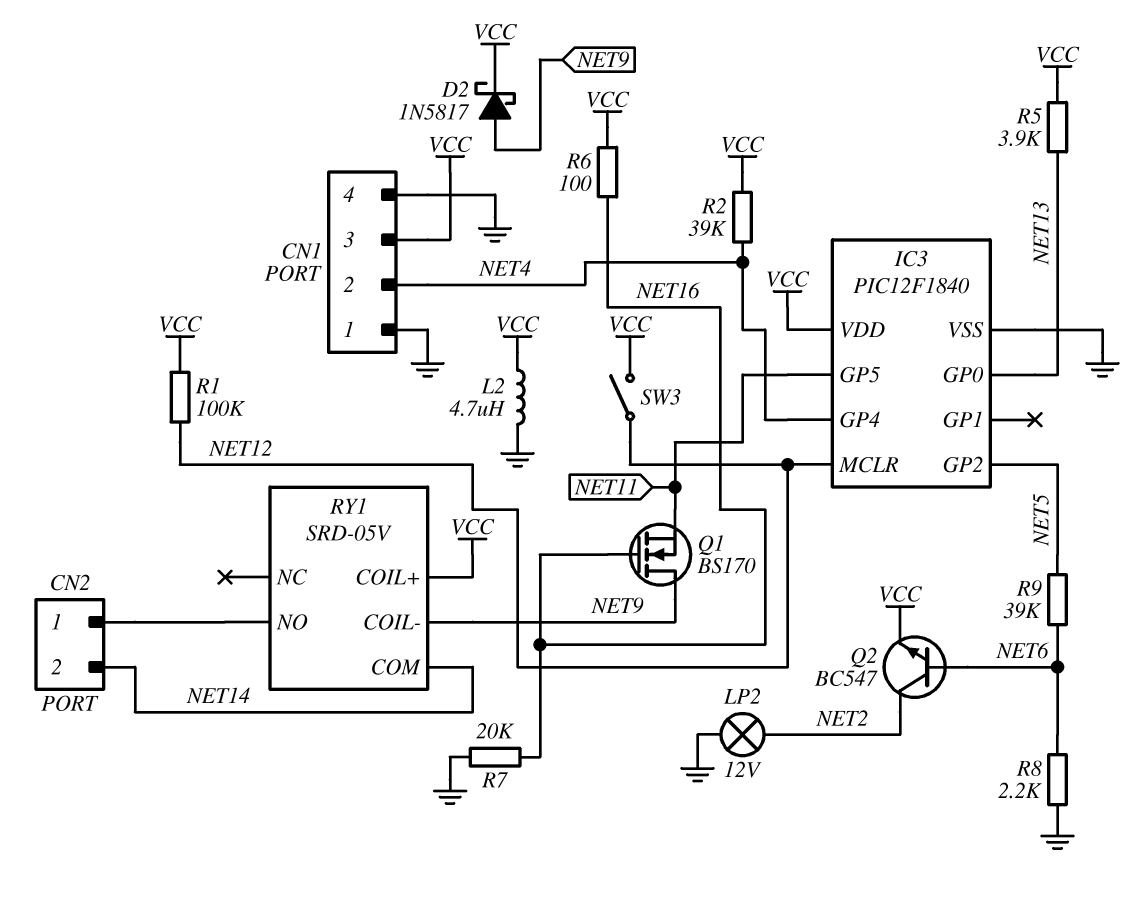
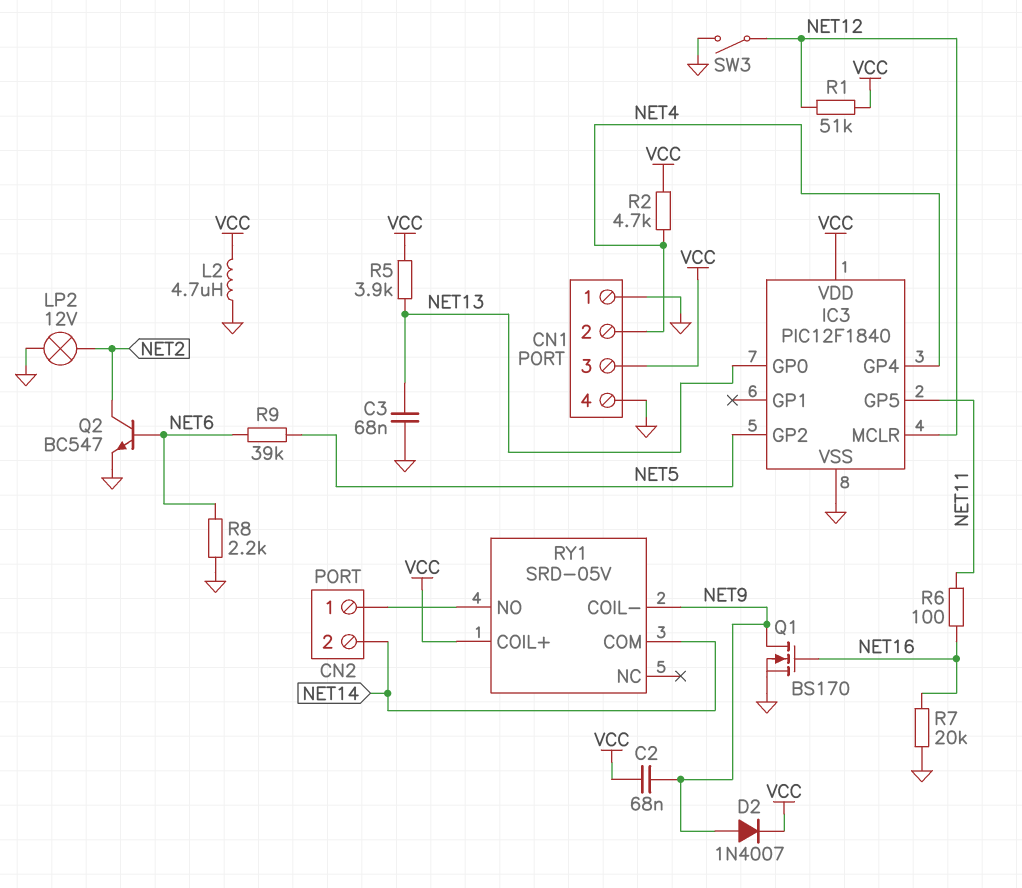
C2: none -> 68nF (NET9, VCC)
C3: none -> 68nF (GND, NET13)
D2: schottky 1N5817 (A NET9, K VCC) -> diode 1N4007 (A NET9, K VCC)
Q1: NMOS BS170 (G NET16, D NET9, S NET11) -> NMOS BS170 (G NET16, D NET9, S GND)
Q2: NPN BC547 (B NET6, C NET2, E VCC) -> NPN BC547 (B NET6, C NET2, E GND)
R1: 100k (NET12, VCC) -> 51k (NET12, VCC)
R2: 39k (NET4, VCC) -> 4.7k (NET4, VCC)
R6: 100 (NET16, VCC) -> 100 (NET11, NET16)
SW3: switch (NET12, VCC) -> switch (GND, NET12)

